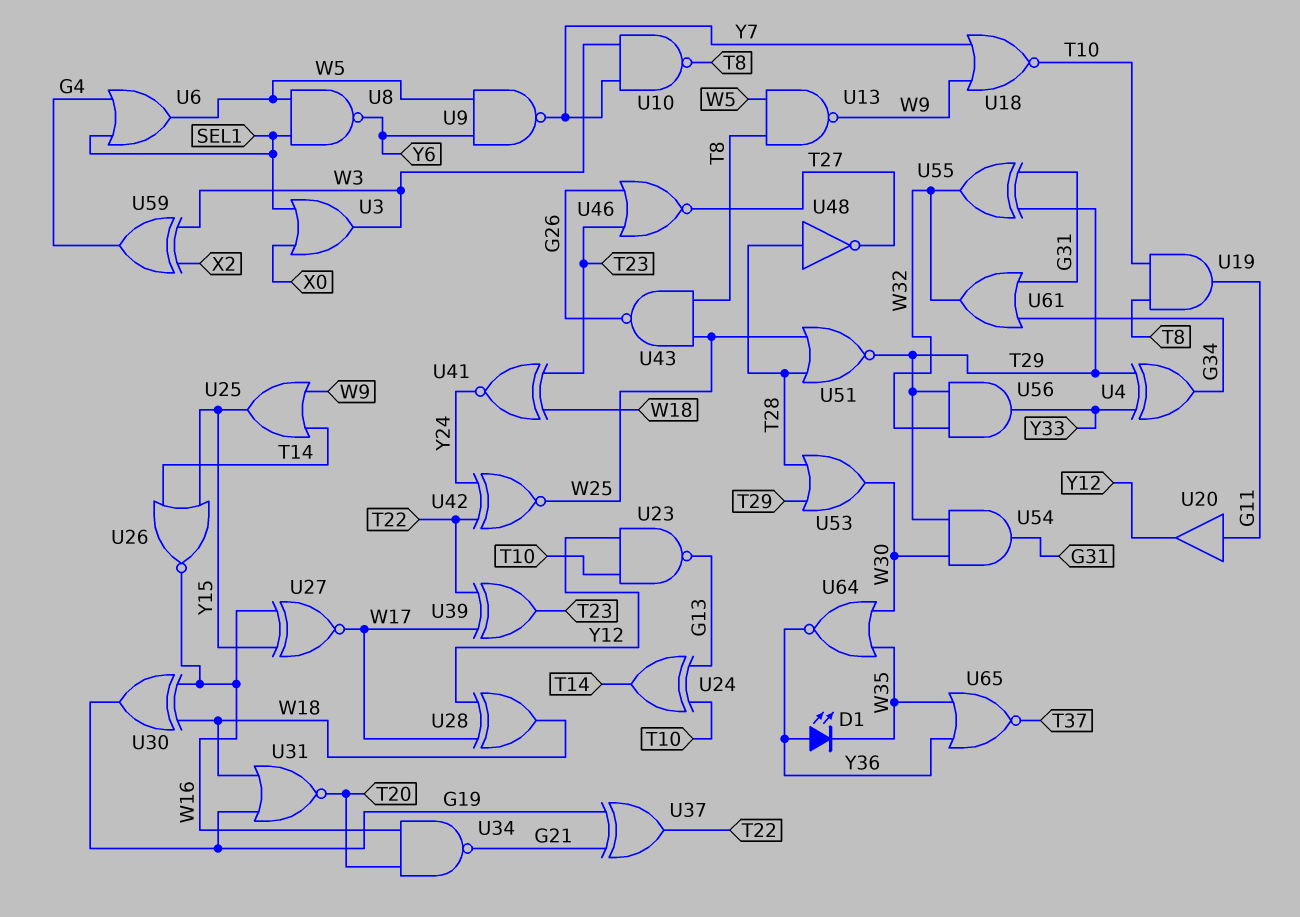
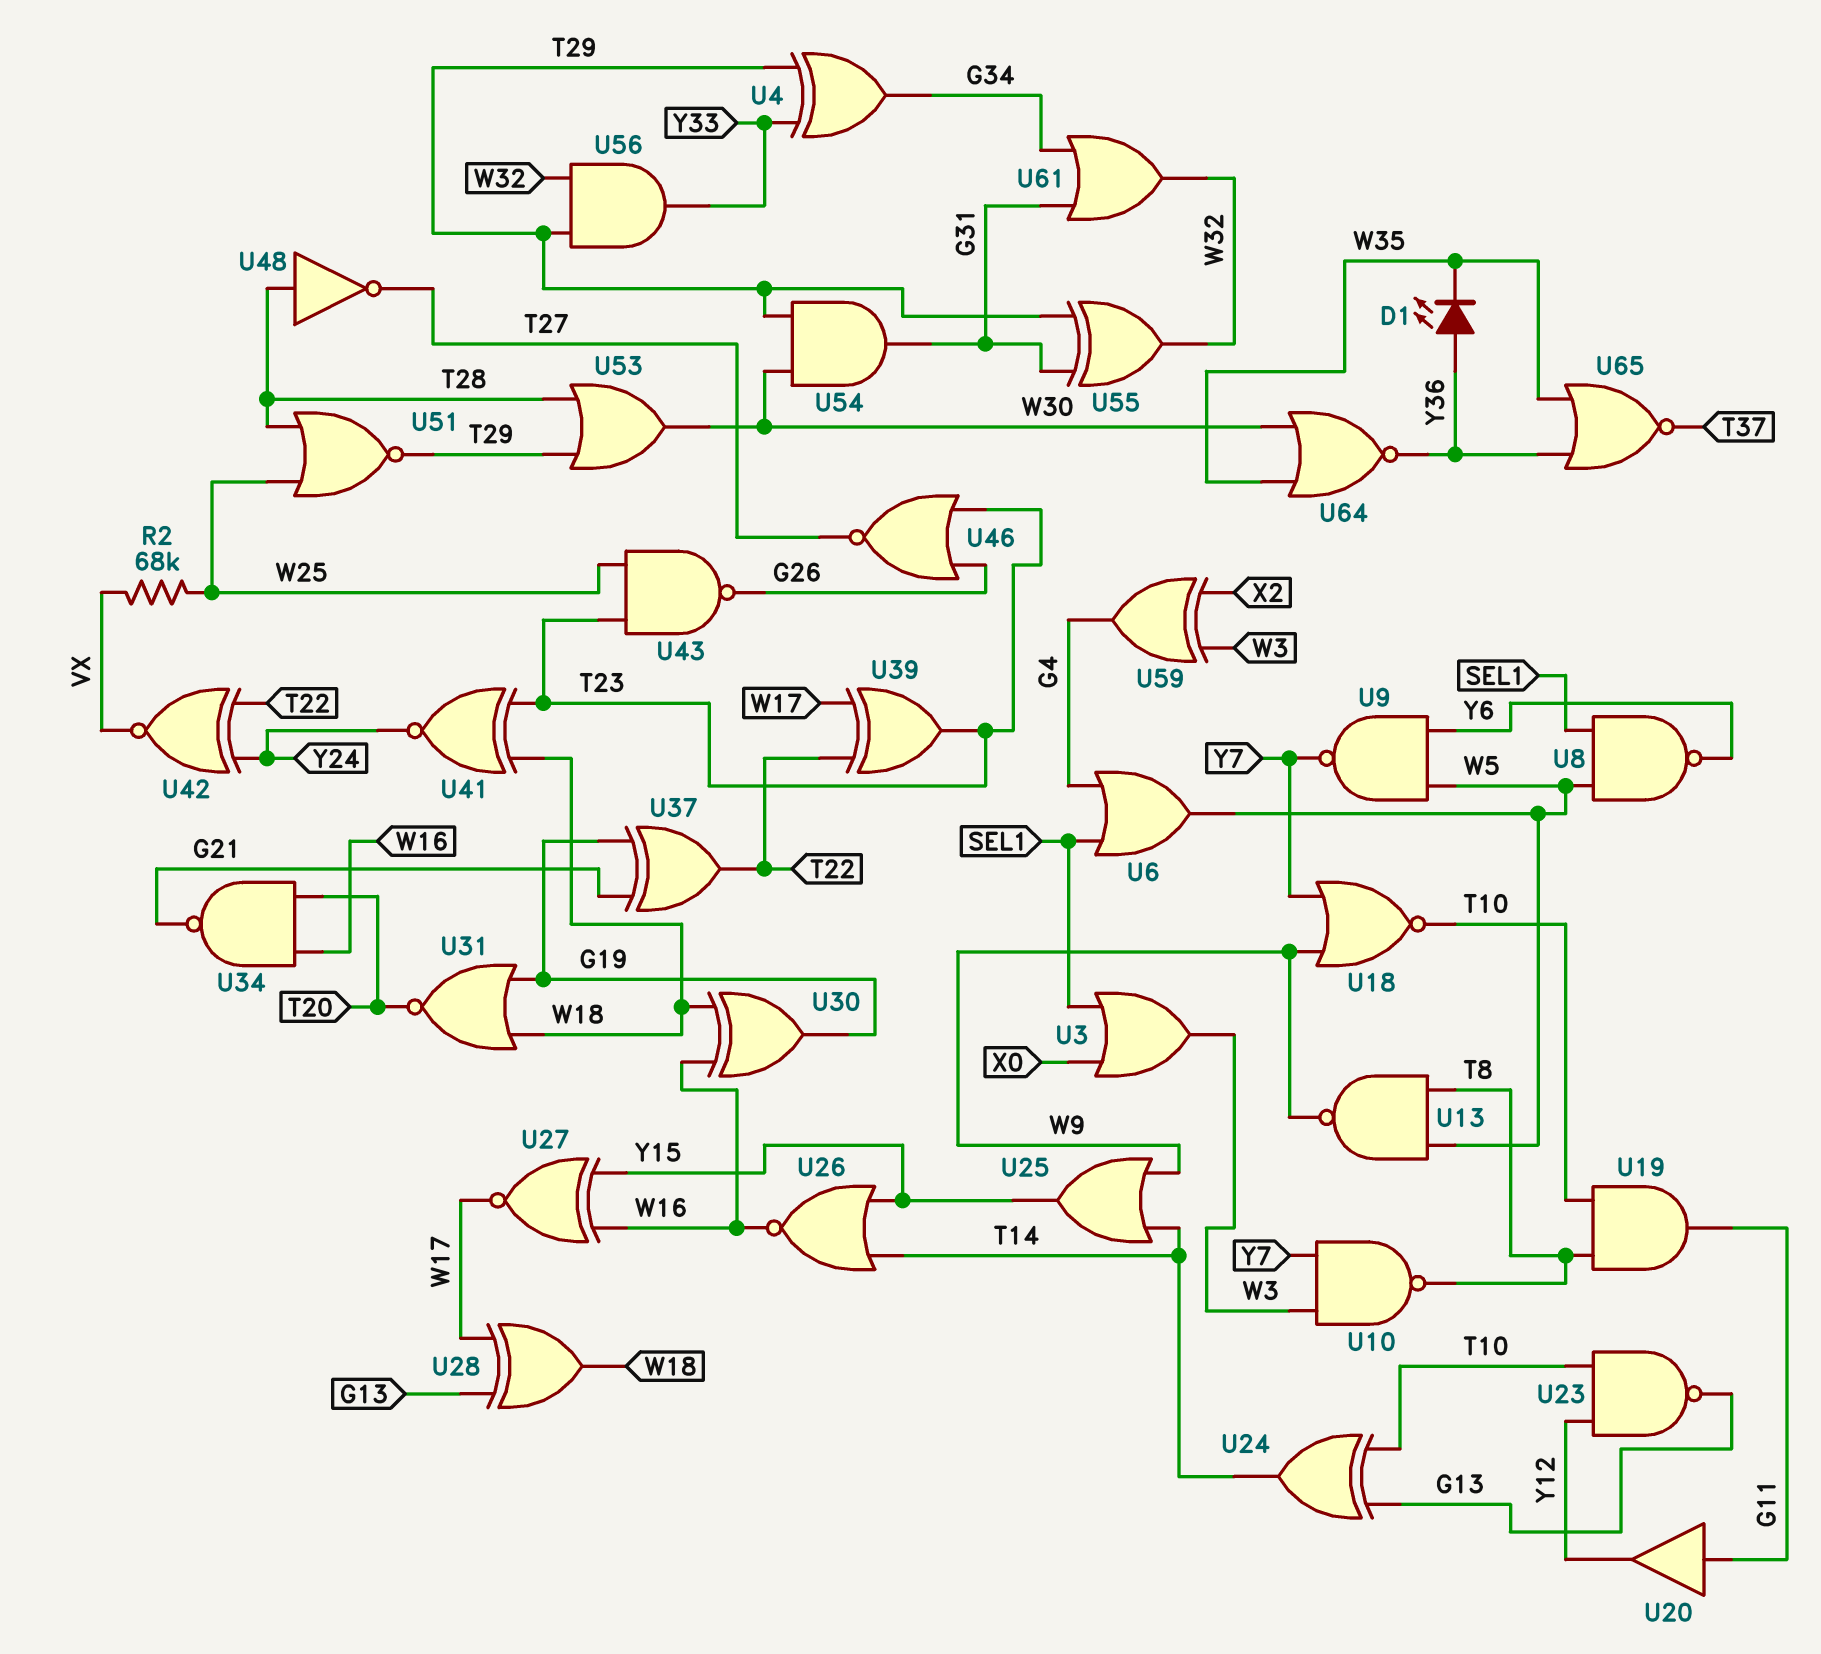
R2: none -> 68k (VX, W25)
U28: XOR (in W17, in Y12, out W18) -> XOR (in G13, in W17, out W18)
U42: XNOR (in T22, in Y24, out W25) -> XNOR (in T22, in Y24, out VX)
U43: NAND (in T8, in W25, out G26) -> NAND (in T23, in W25, out G26)

